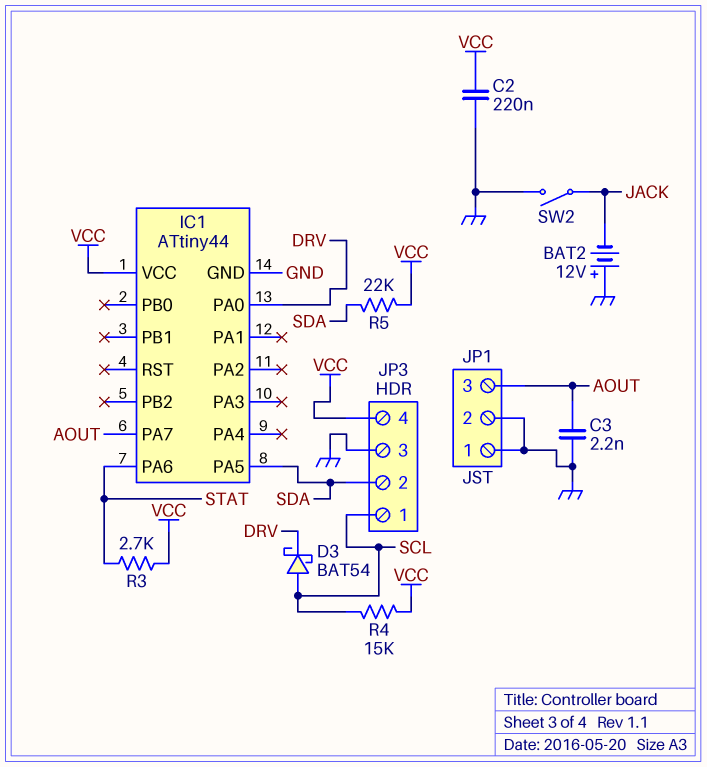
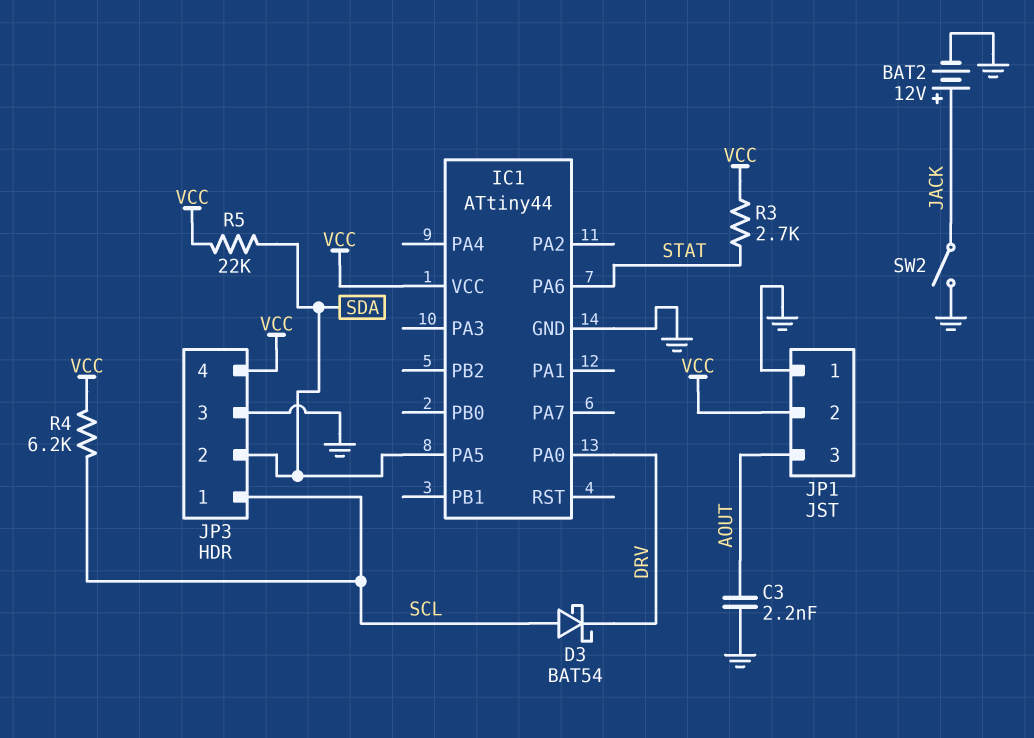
BAT2: 12V (plus GND, minus JACK) -> 12V (plus JACK, minus GND)
C2: 220nF (GND, VCC) -> none
IC1 pin PA7: AOUT -> none
JP1 pin 2: GND -> VCC
R4: 15k (SCL, VCC) -> 6.2k (SCL, VCC)

